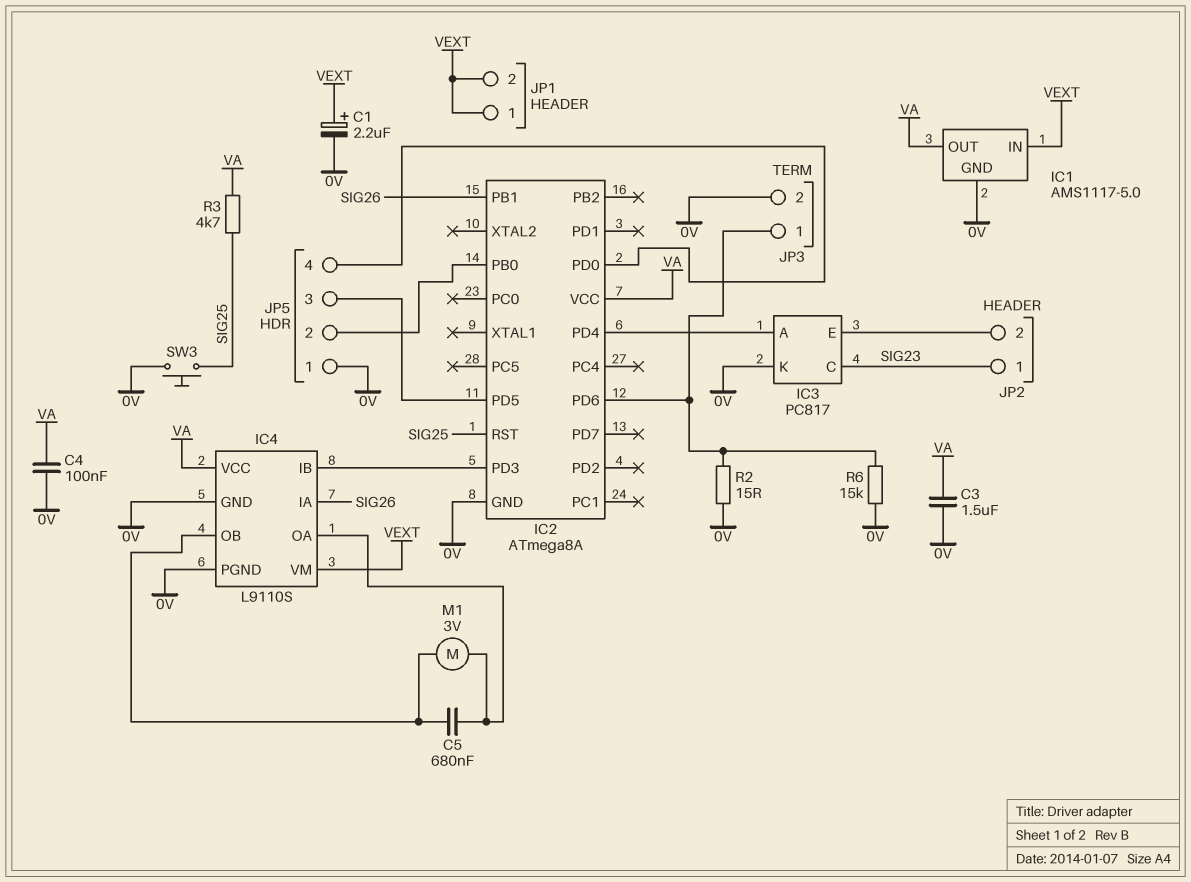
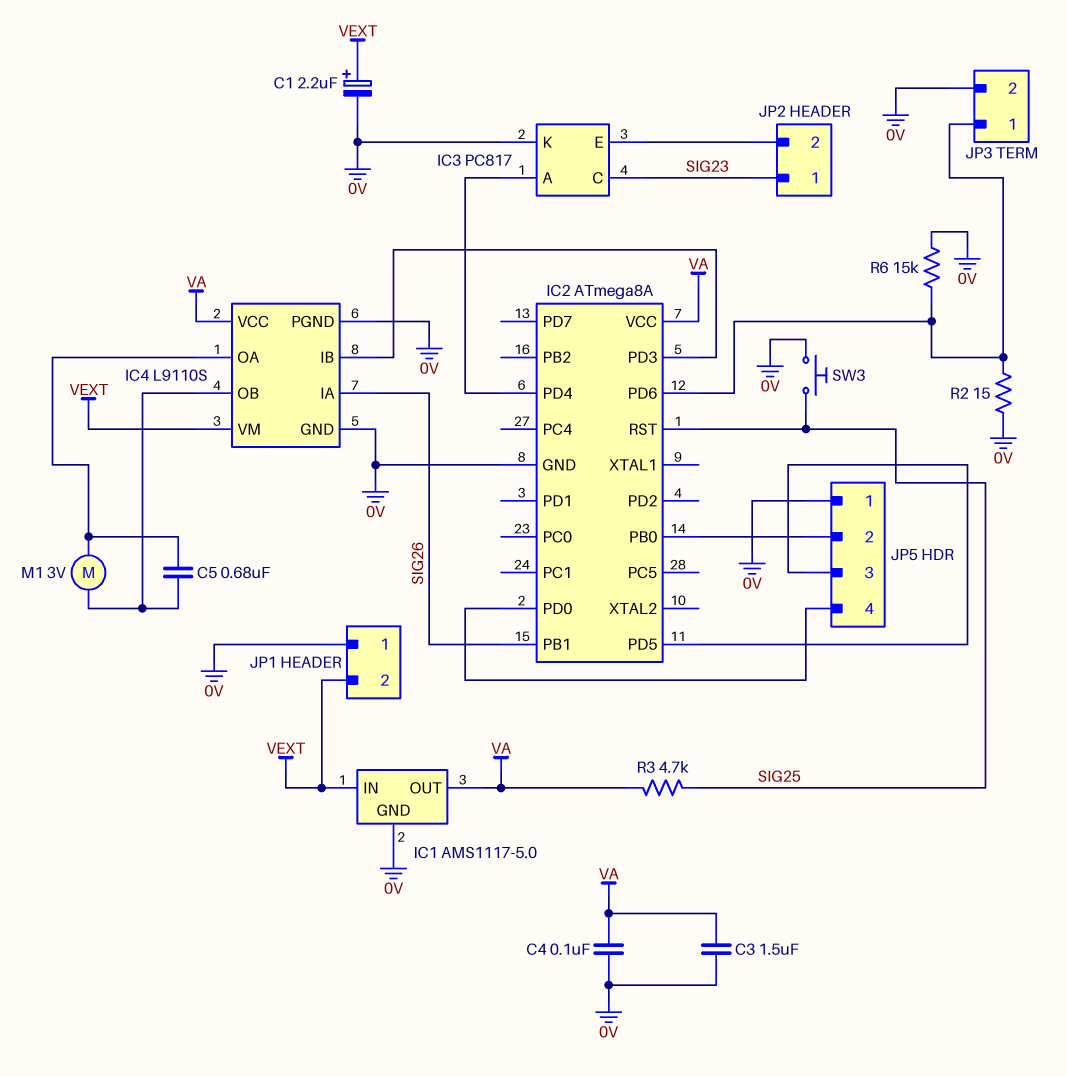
JP1 pin 1: VEXT -> 0V

